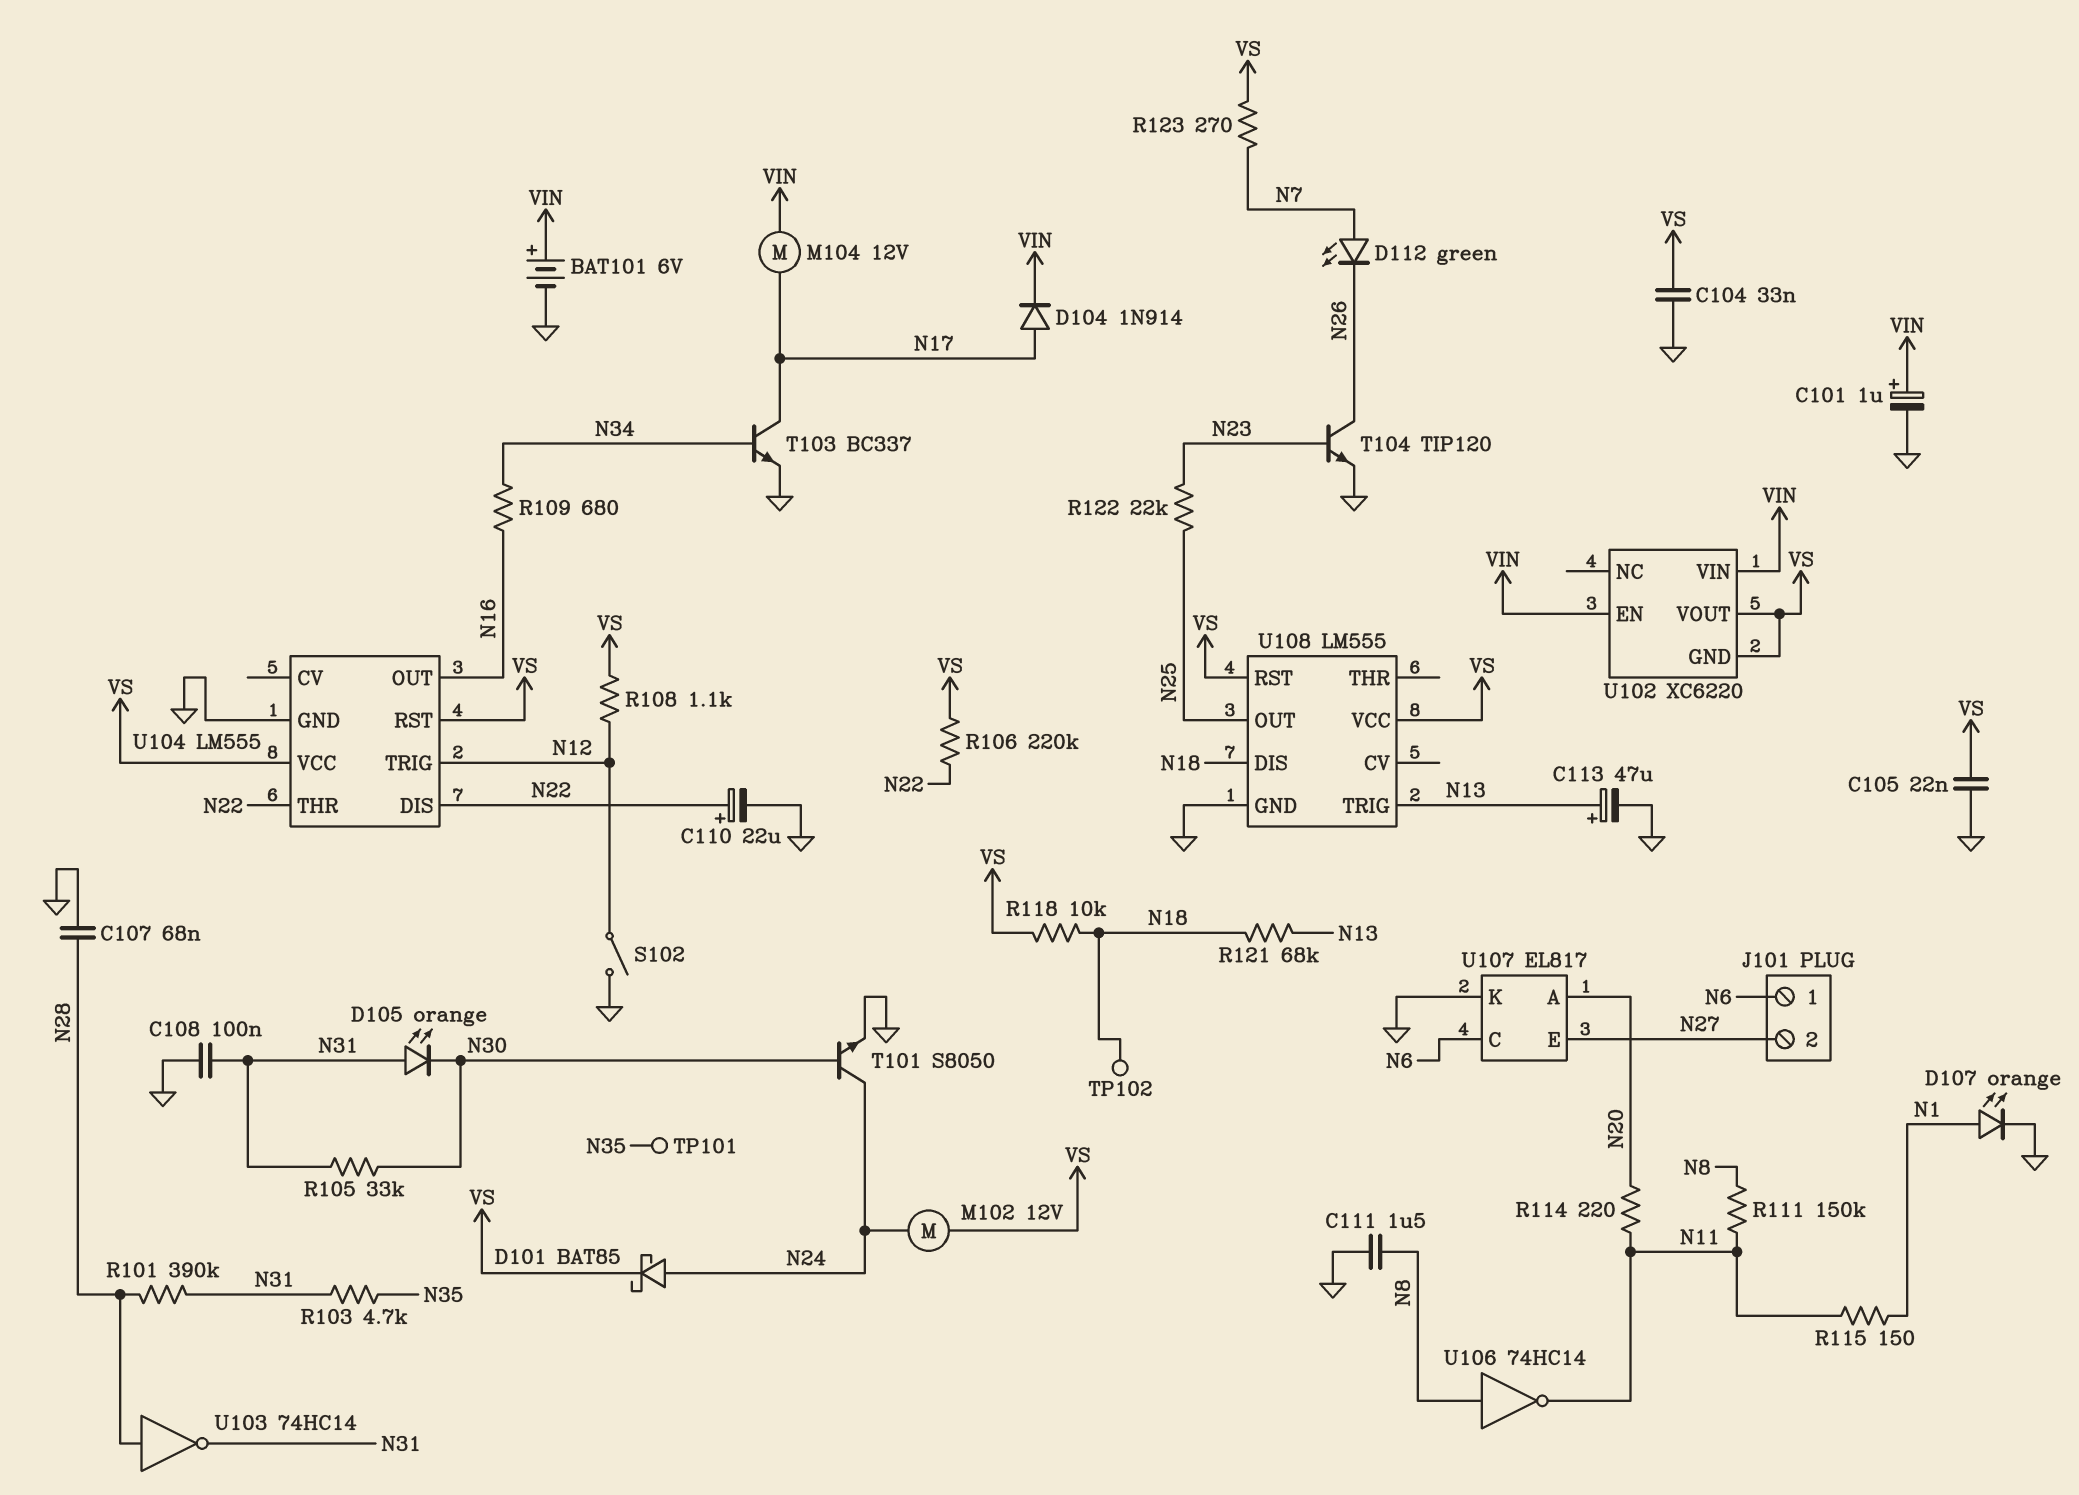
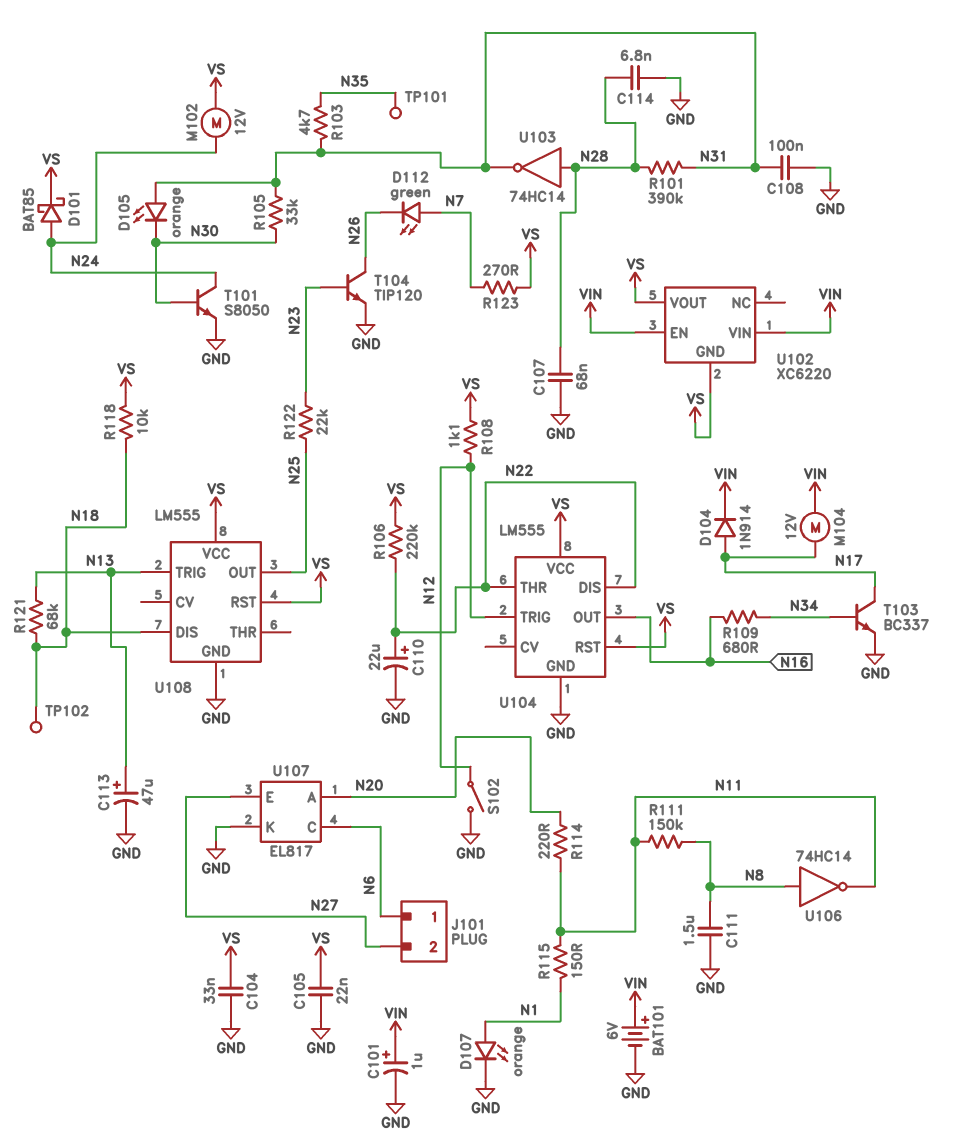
C114: none -> 6.8nF (GND, N28)

